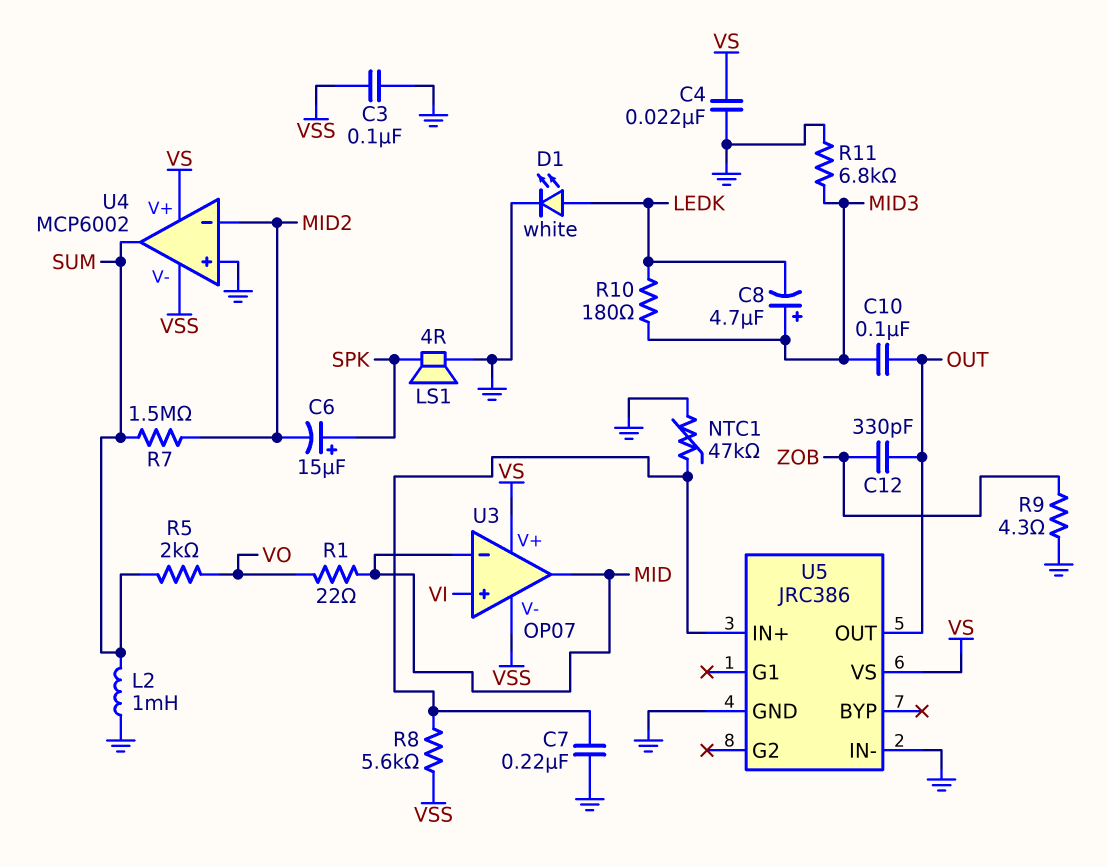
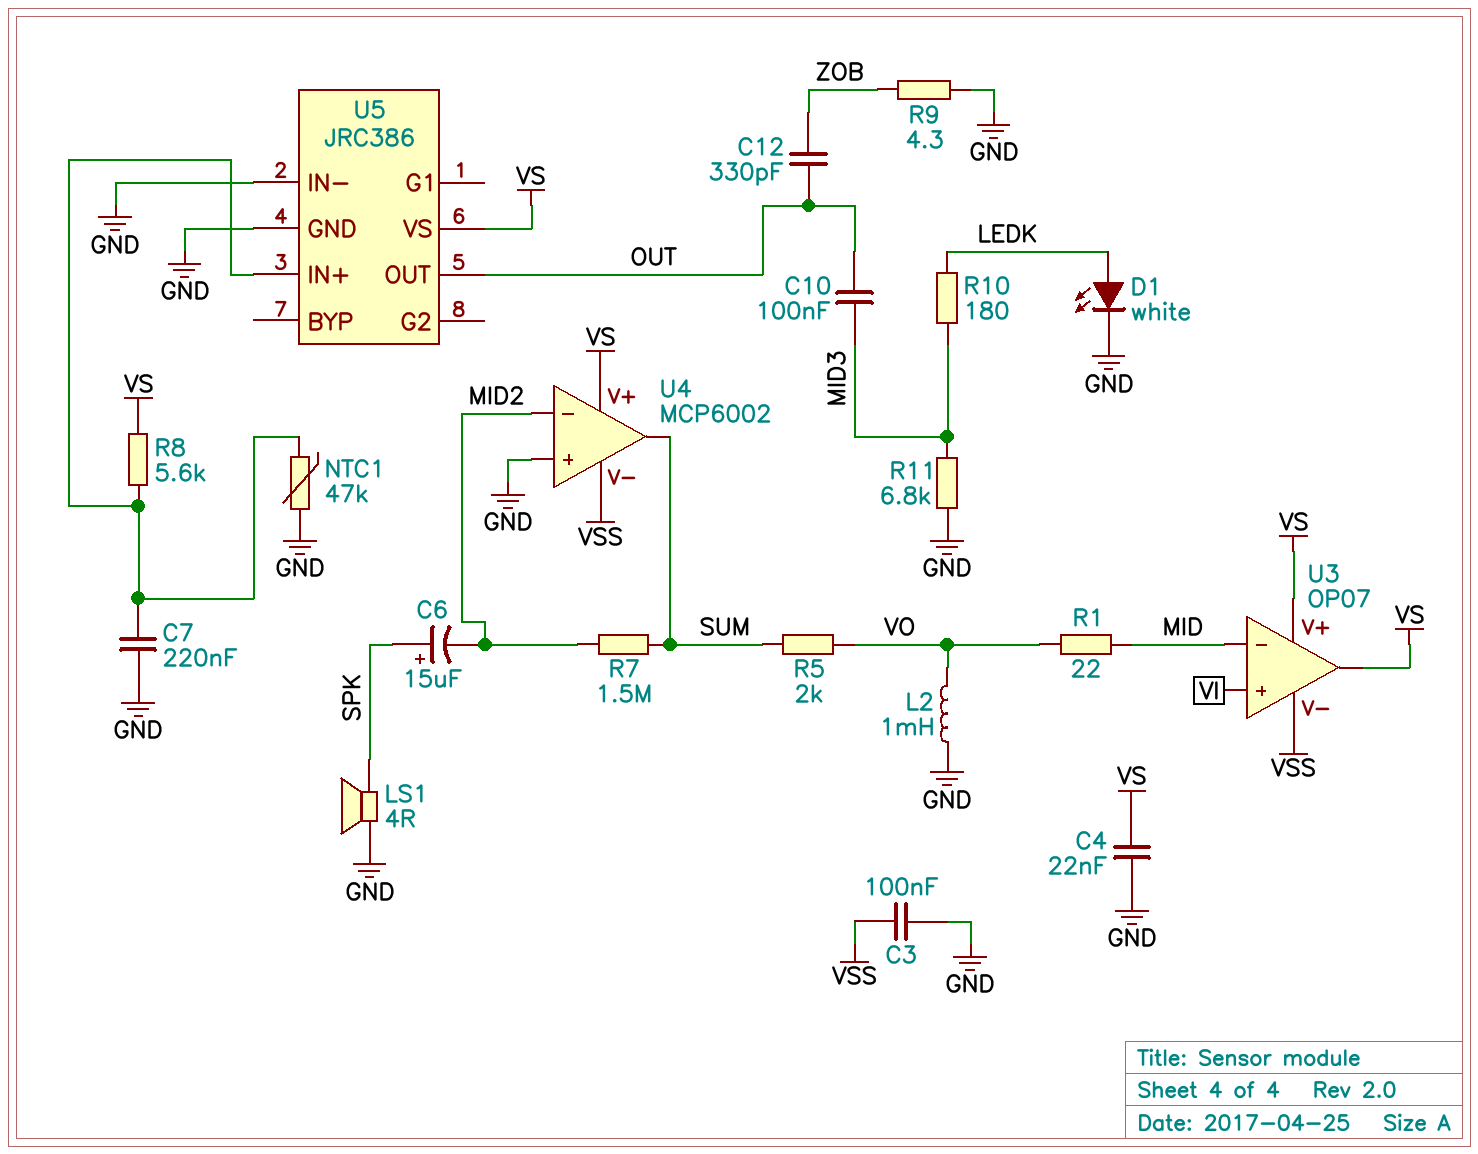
C8: 4.7uF (plus MID3, minus LEDK) -> none
L2: 1mH (GND, SUM) -> 1mH (GND, VO)
R8: 5.6k (U5/IN+, VSS) -> 5.6k (U5/IN+, VS)
U3 pin out: MID -> VS

